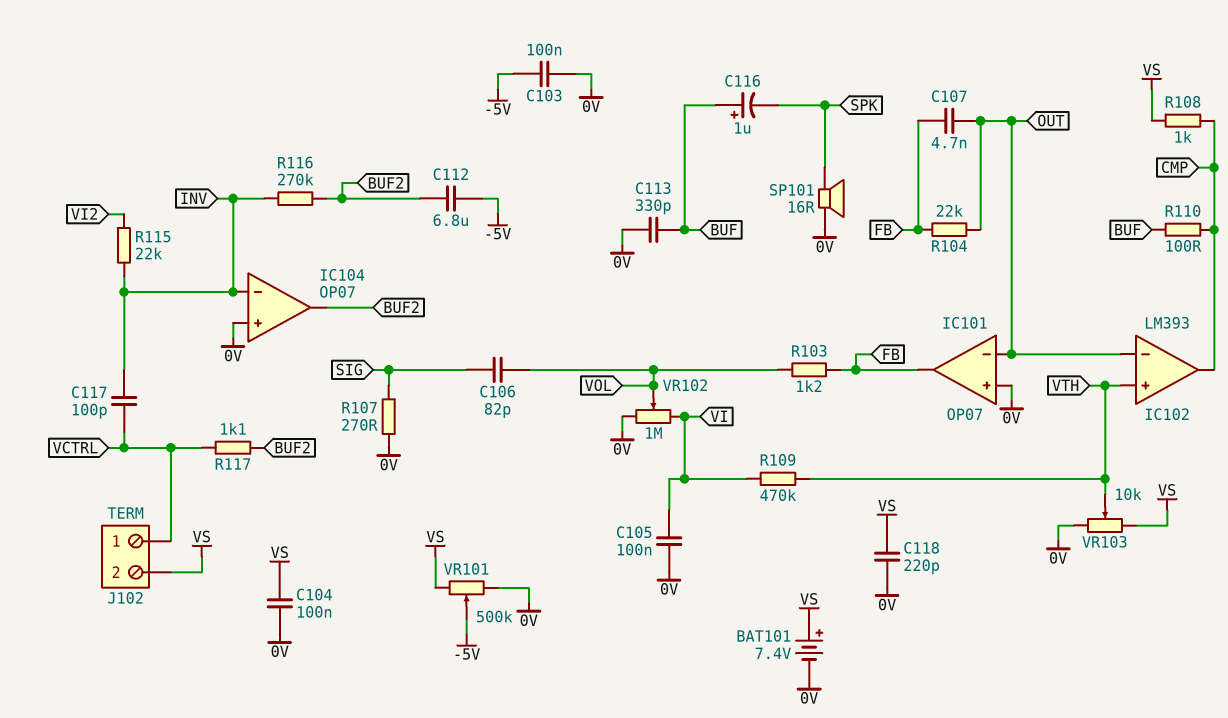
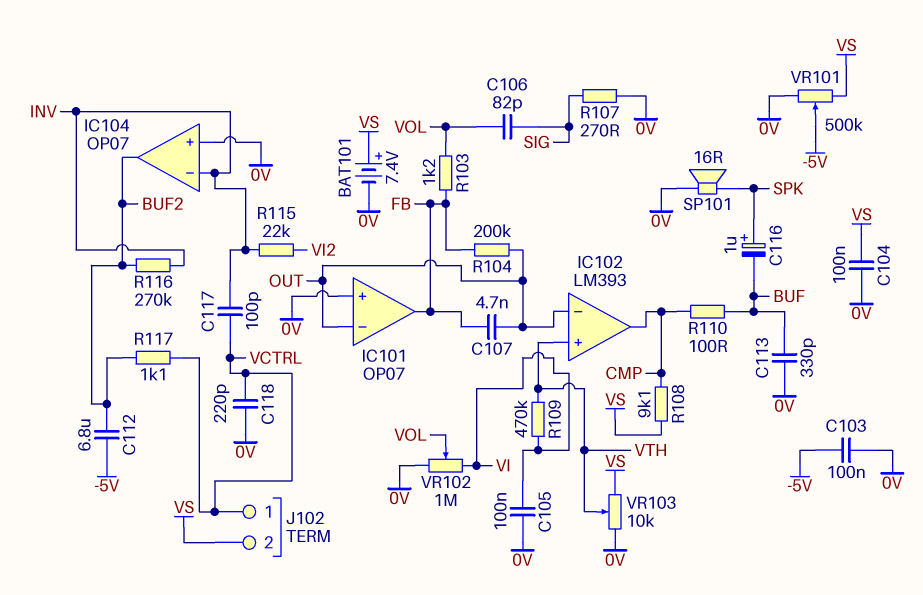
C116: 1uF (plus BUF, minus SPK) -> 1uF (plus SPK, minus BUF)
C118: 220pF (0V, VS) -> 220pF (0V, VCTRL)
R104: 22k (FB, OUT) -> 200k (FB, OUT)
R108: 1k (CMP, VS) -> 9.1k (CMP, VS)

